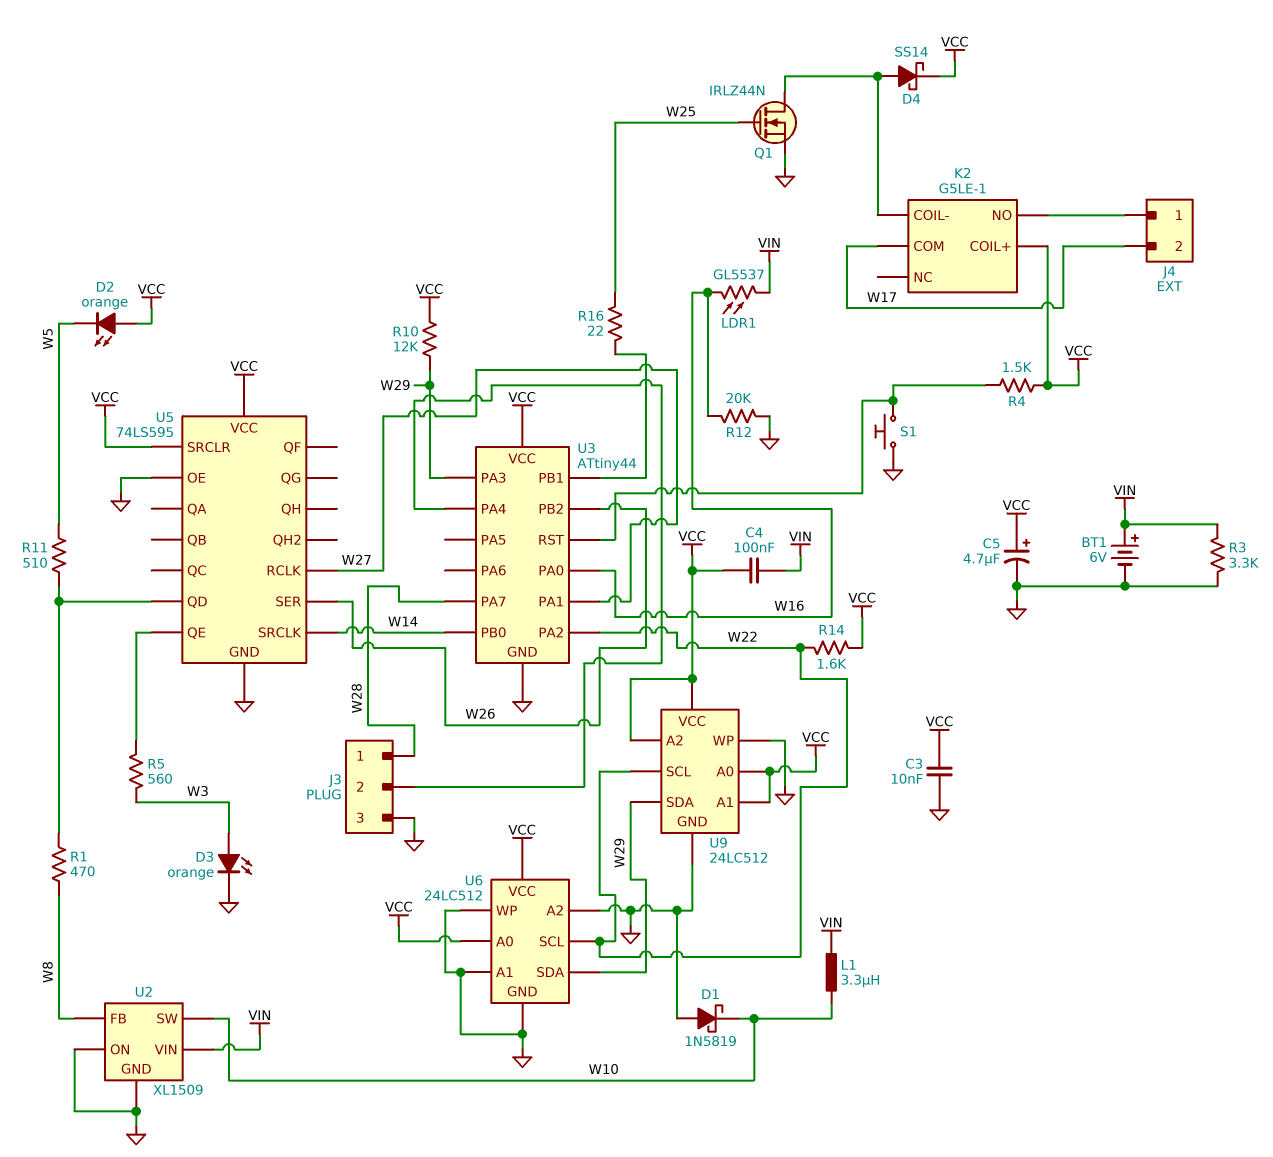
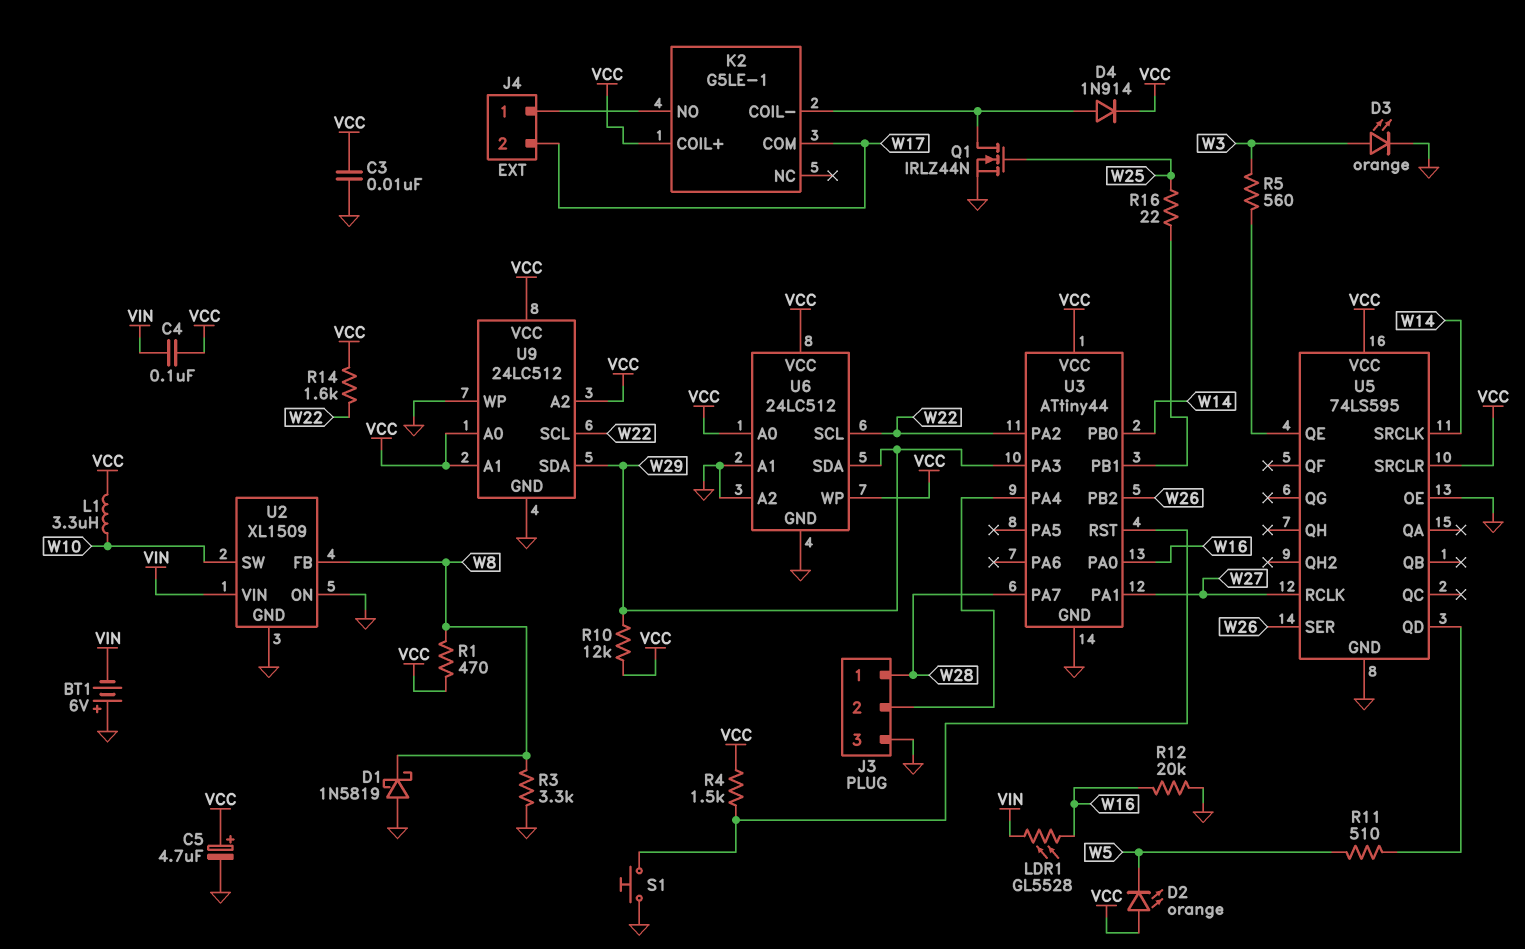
BT1: 6V (plus VIN, minus GND) -> 6V (plus GND, minus VIN)
D1: schottky 1N5819 (A GND, K W10) -> schottky 1N5819 (A GND, K W8)
D4: schottky SS14 (A K2/COIL-, K VCC) -> diode 1N914 (A K2/COIL-, K VCC)
L1: 3.3uH (VIN, W10) -> 3.3uH (VCC, W10)
LDR1: GL5537 (VIN, W16) -> GL5528 (VIN, W16)
R1: 470 (U5/QD, W8) -> 470 (VCC, W8)
R3: 3.3k (GND, VIN) -> 3.3k (GND, W8)
U6 pin WP: GND -> VCC

